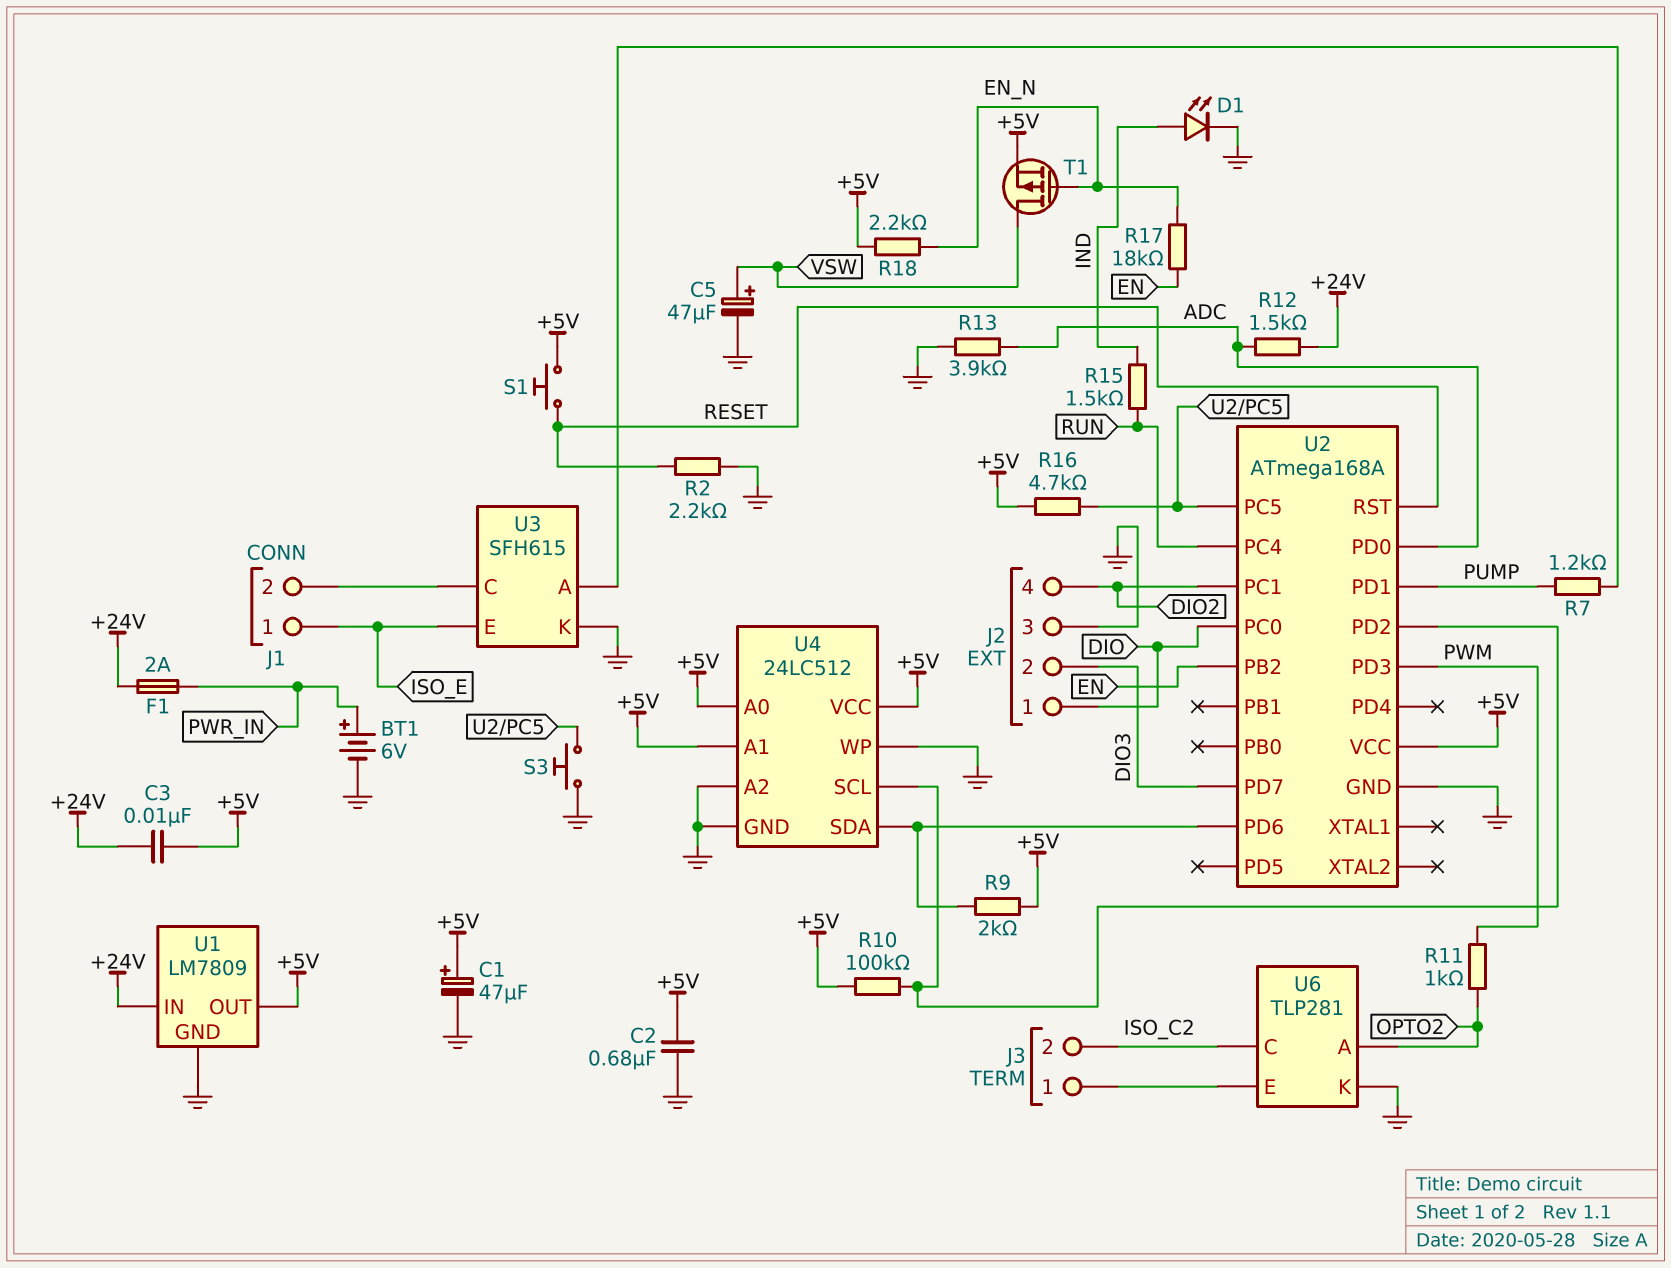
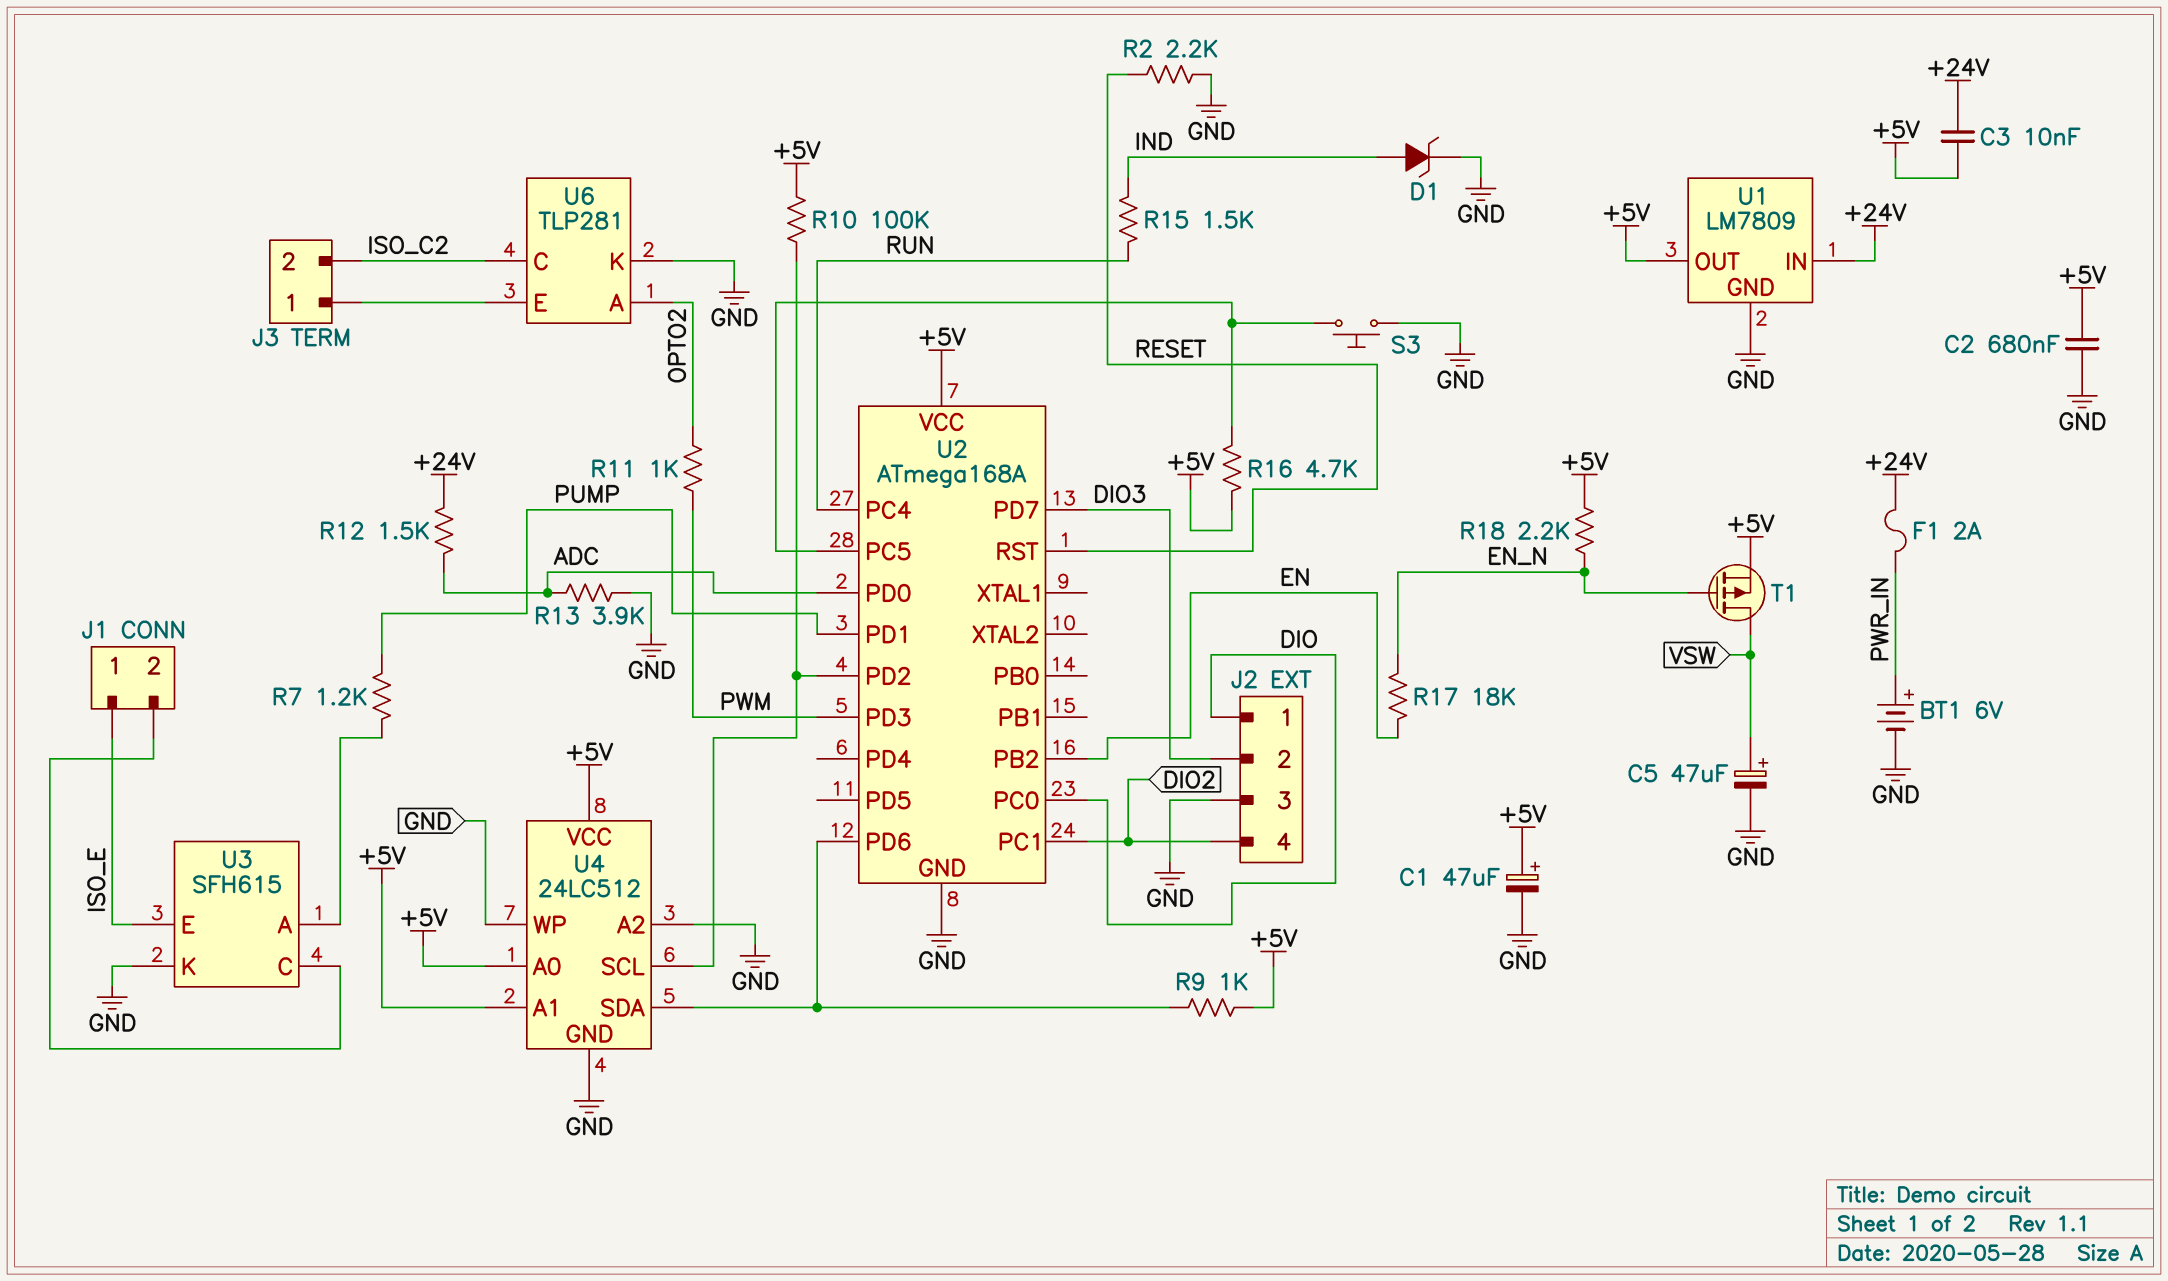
D1: LED (A IND, K GND) -> zener (A IND, K GND)
R9: 2k (+5V, U2/PD6) -> 1k (+5V, U2/PD6)
S1: button (+5V, RESET) -> none

